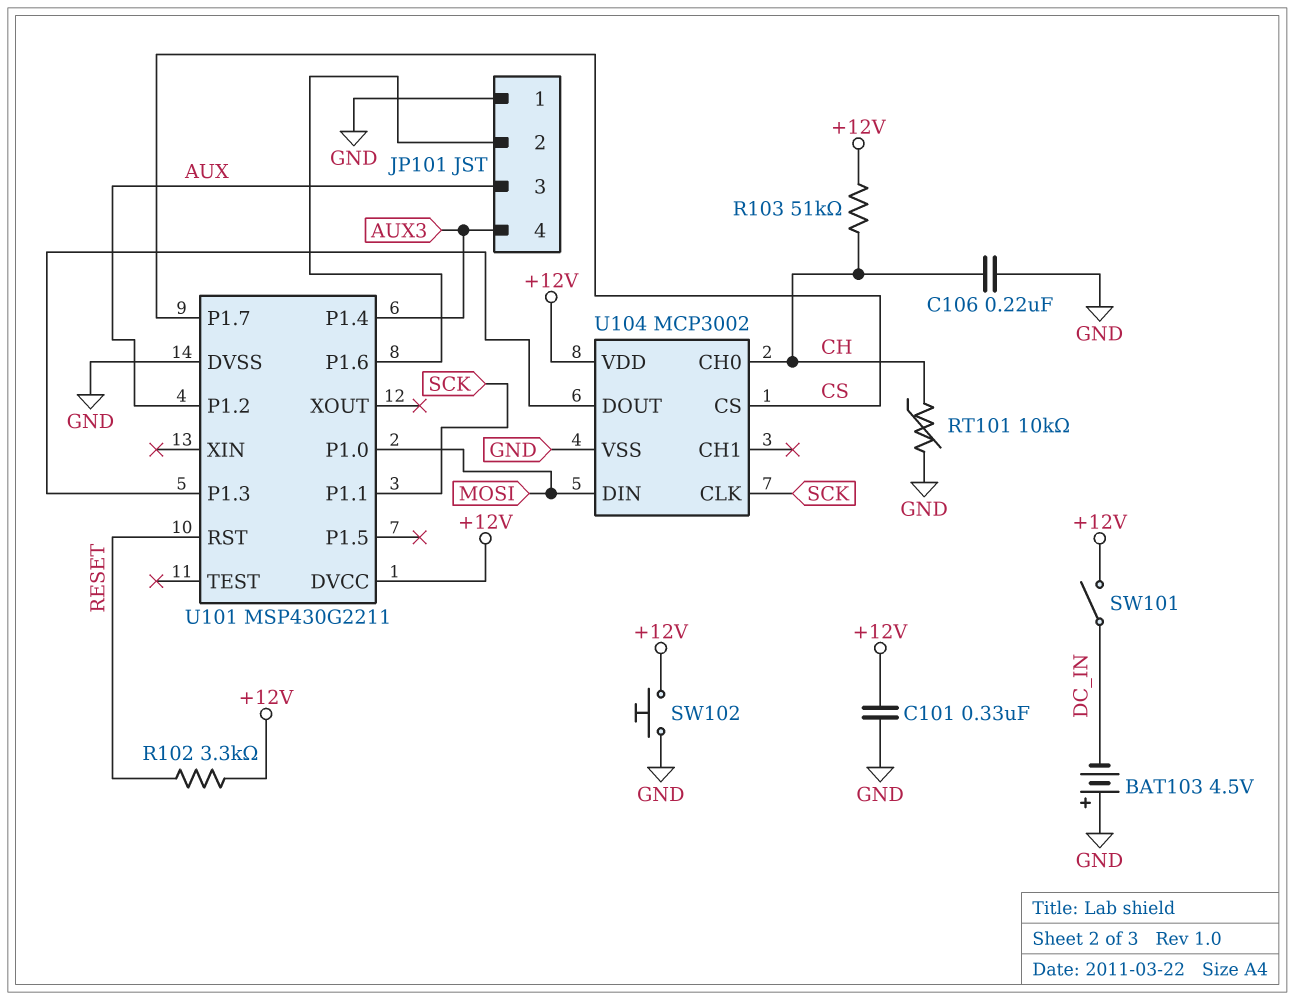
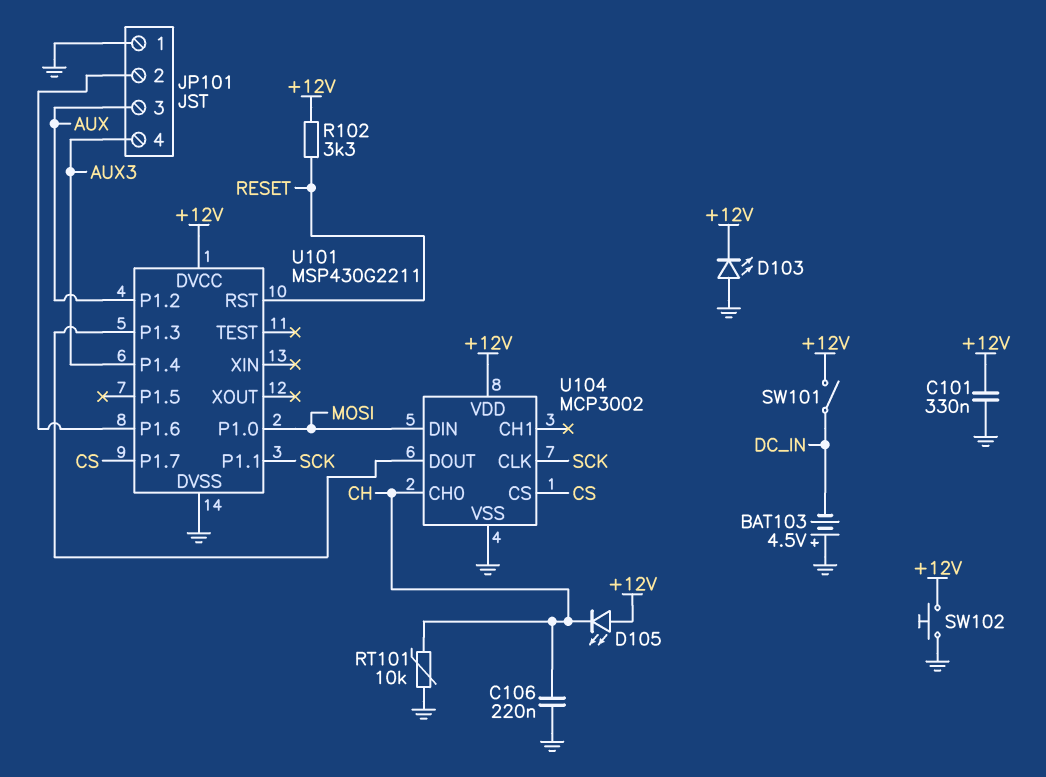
D103: none -> LED (A GND, K +12V)
D105: none -> LED (A +12V, K CH)
R103: 51k (+12V, CH) -> none

